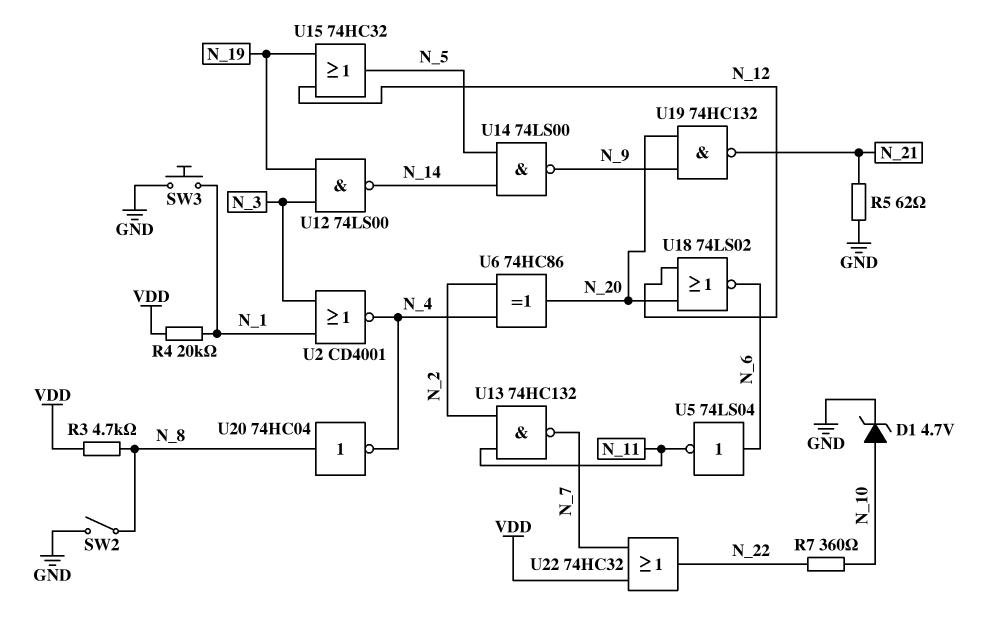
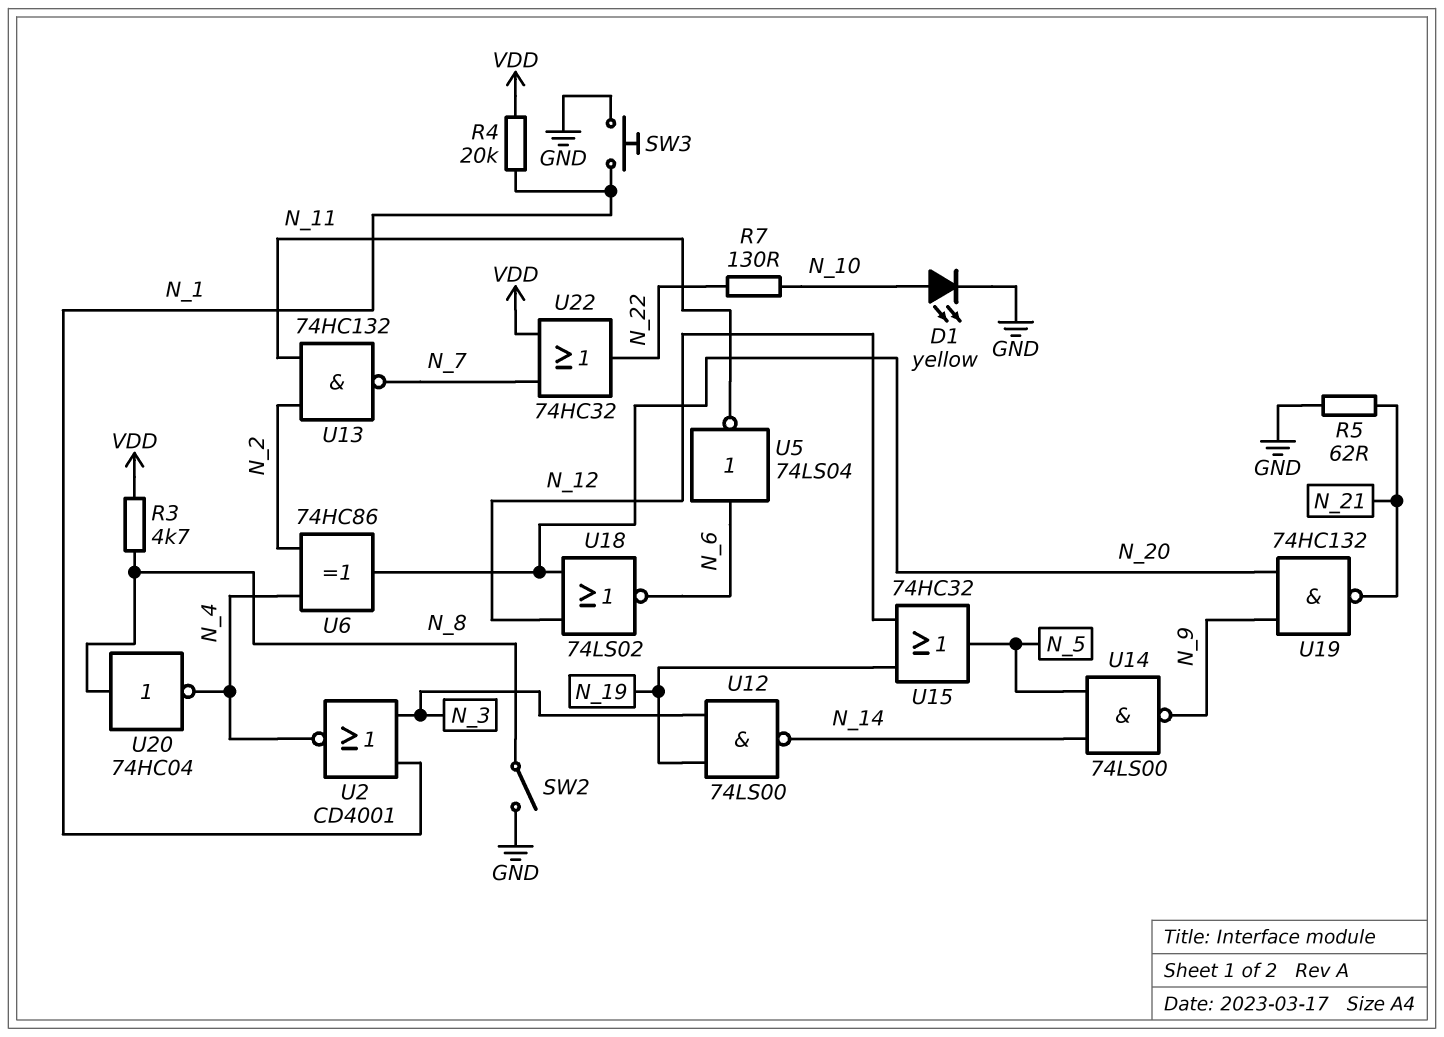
D1: zener 4.7V (A N_10, K GND) -> LED yellow (A N_10, K GND)
R7: 360 (N_10, N_22) -> 130 (N_10, N_22)

